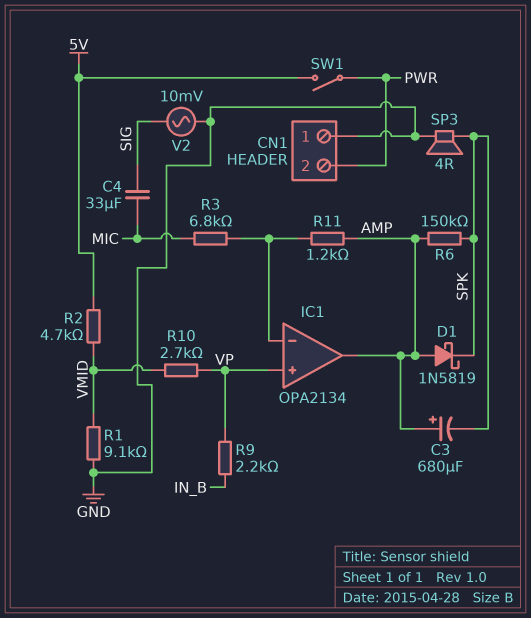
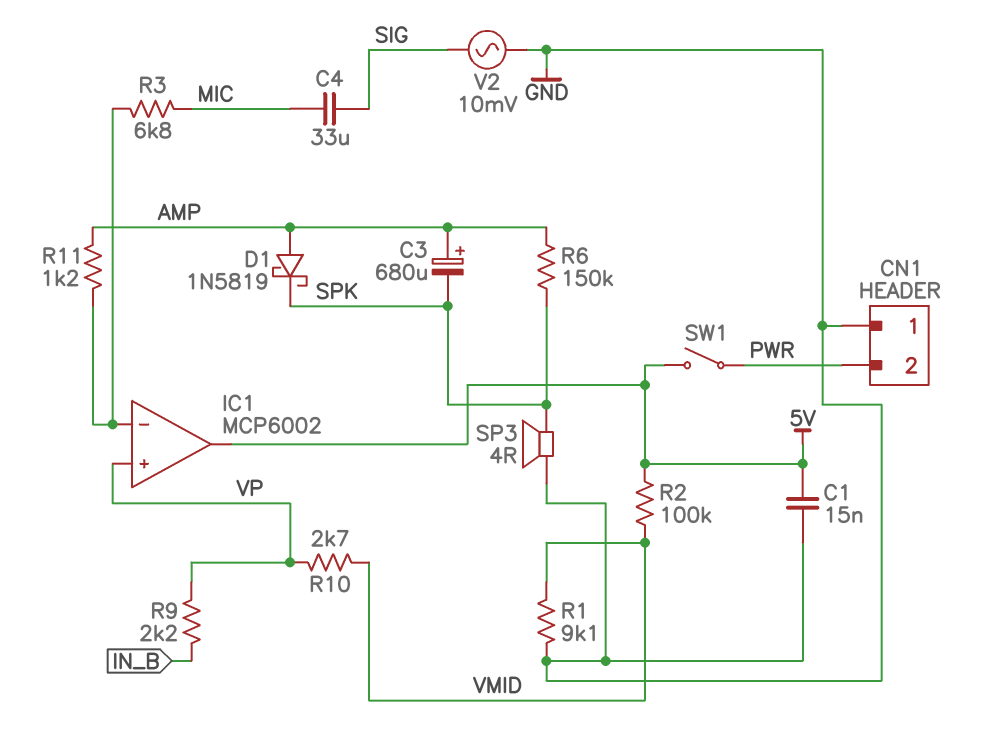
C1: none -> 15nF (5V, GND)
IC1: OPA2134 -> MCP6002
IC1 pin out: AMP -> 5V
R2: 4.7k (5V, VMID) -> 100k (5V, VMID)

